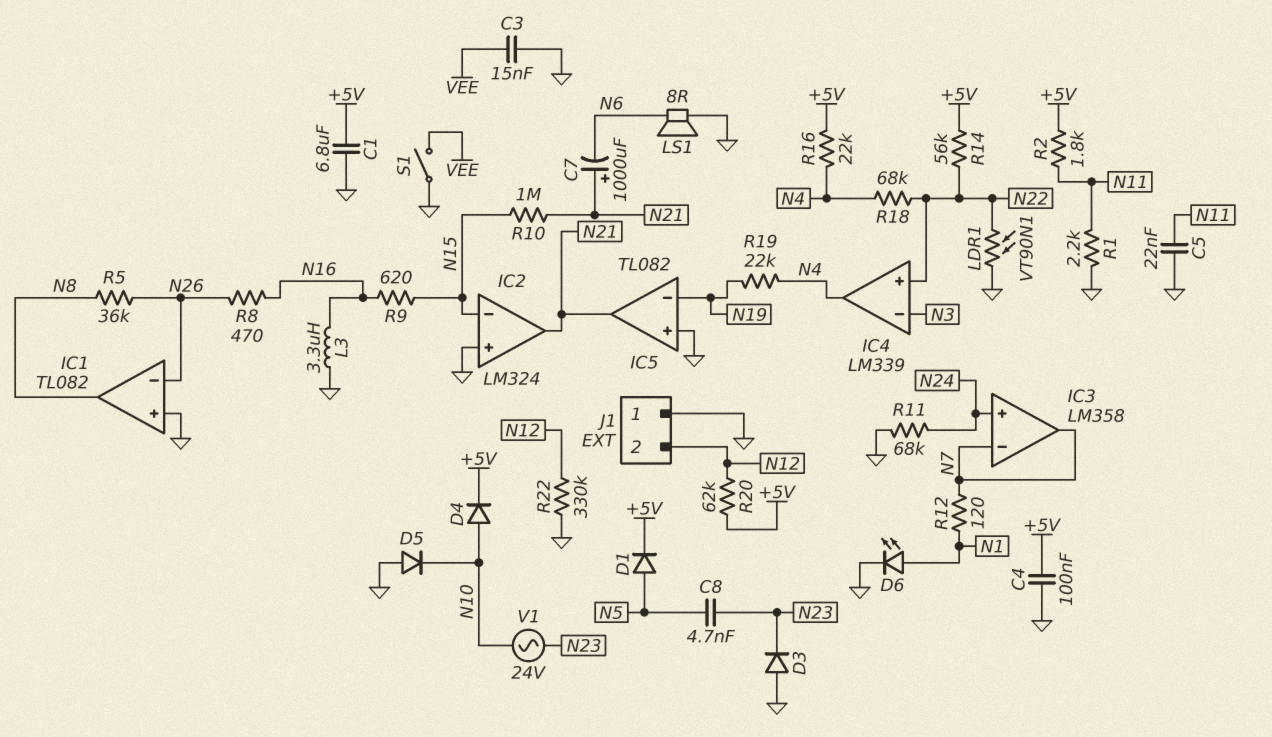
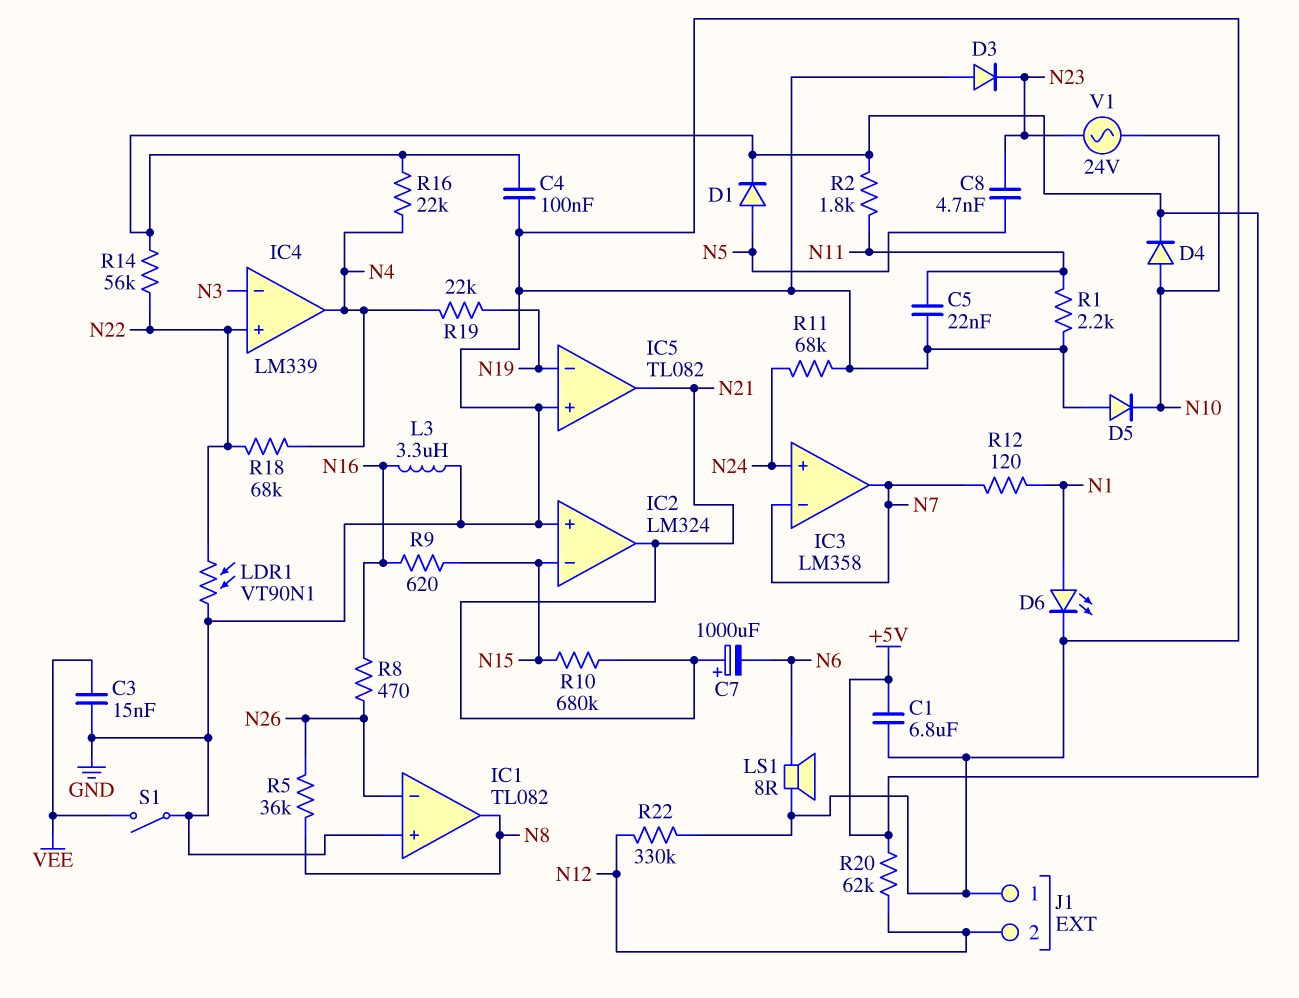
R10: 1M (N15, N21) -> 680k (N15, N21)

